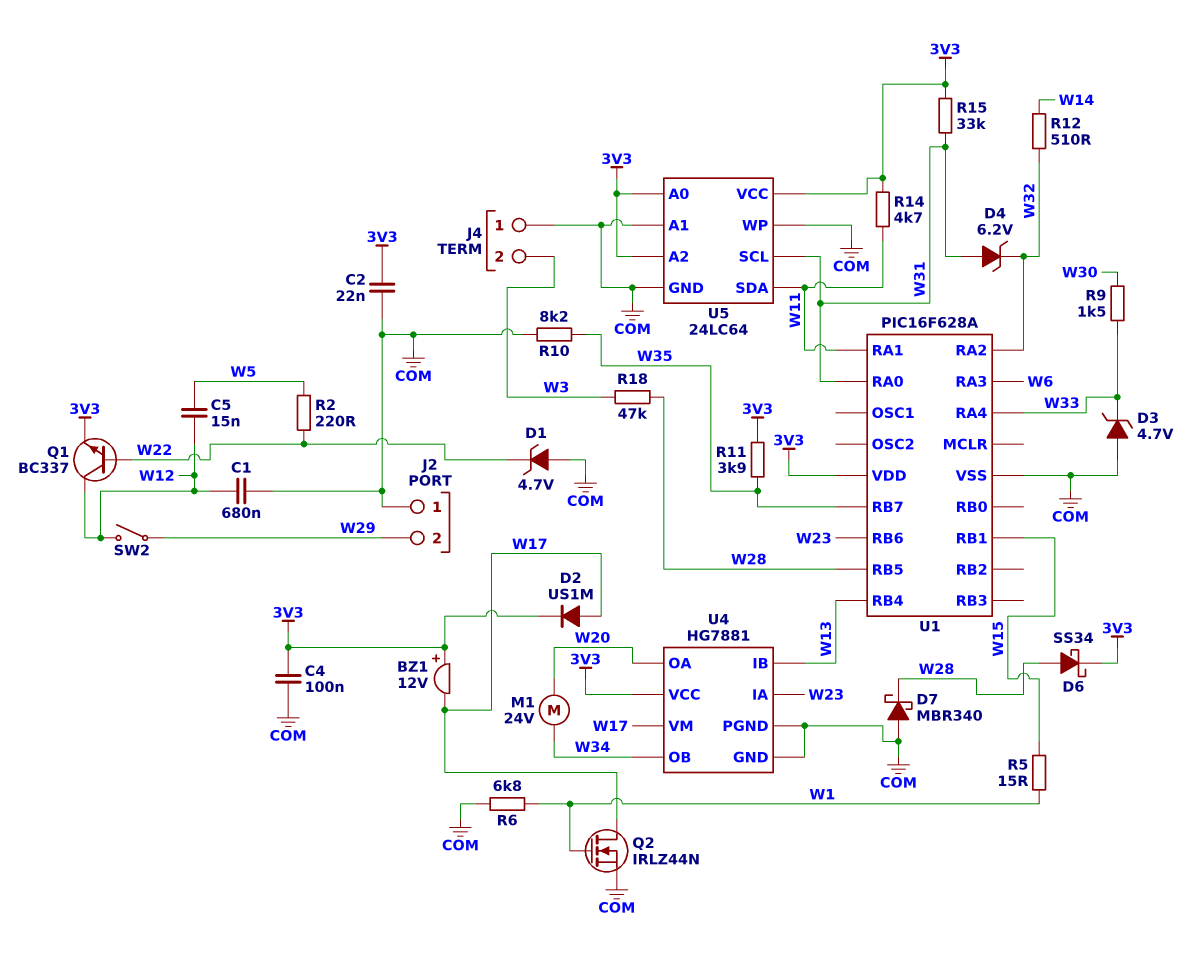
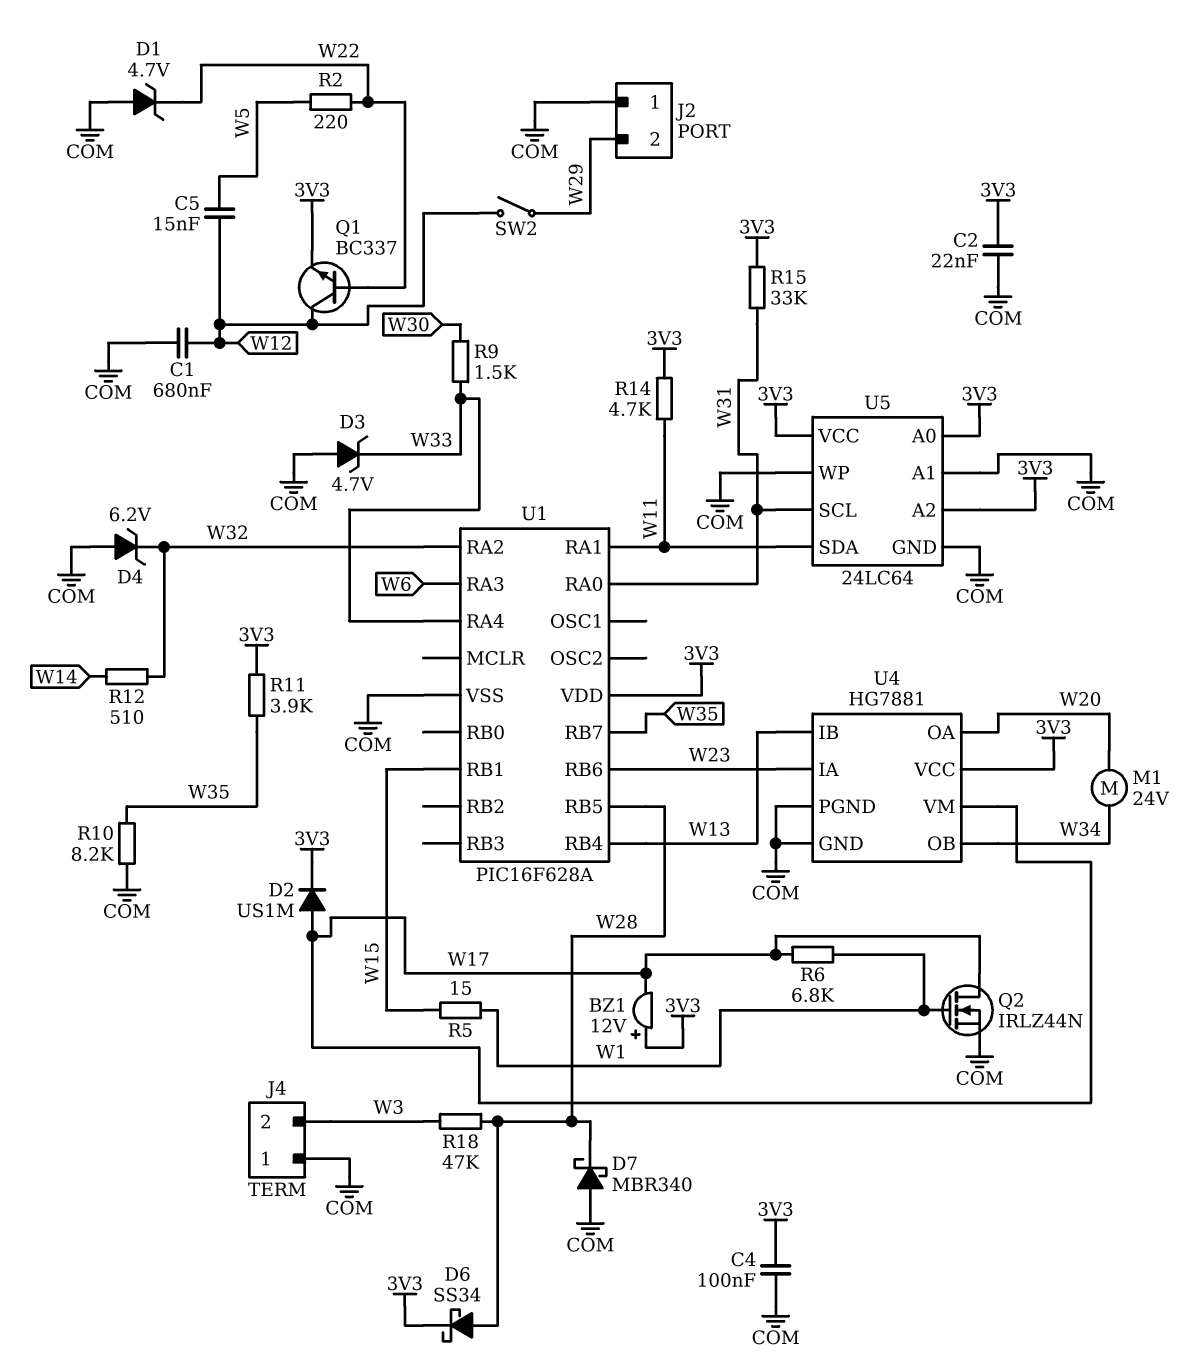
D4: zener 6.2V (A W31, K W32) -> zener 6.2V (A COM, K W32)
R6: 6.8k (COM, W1) -> 6.8k (W1, W17)

